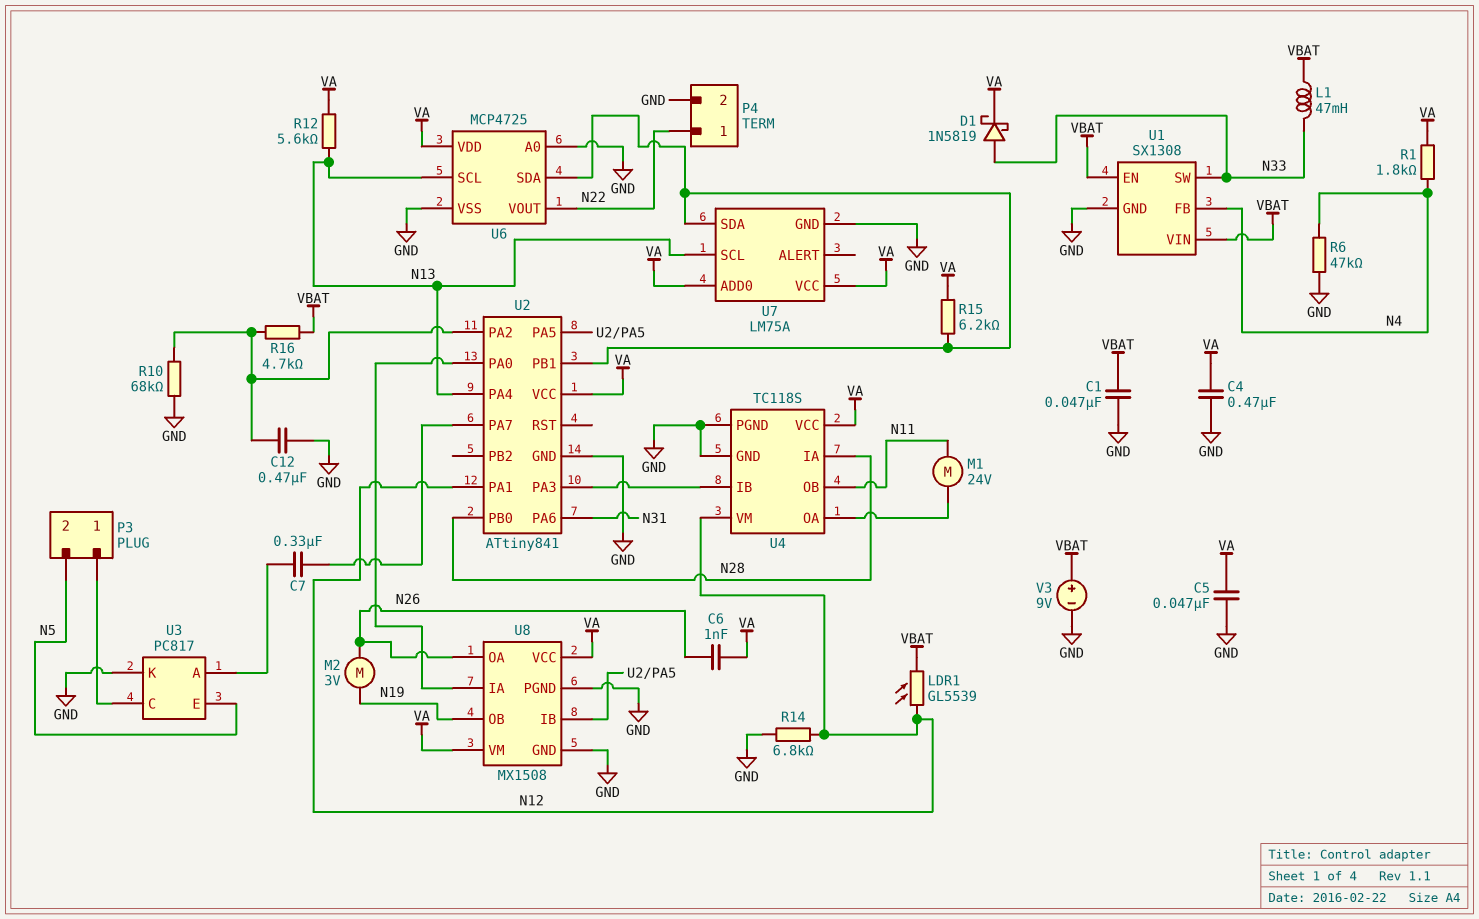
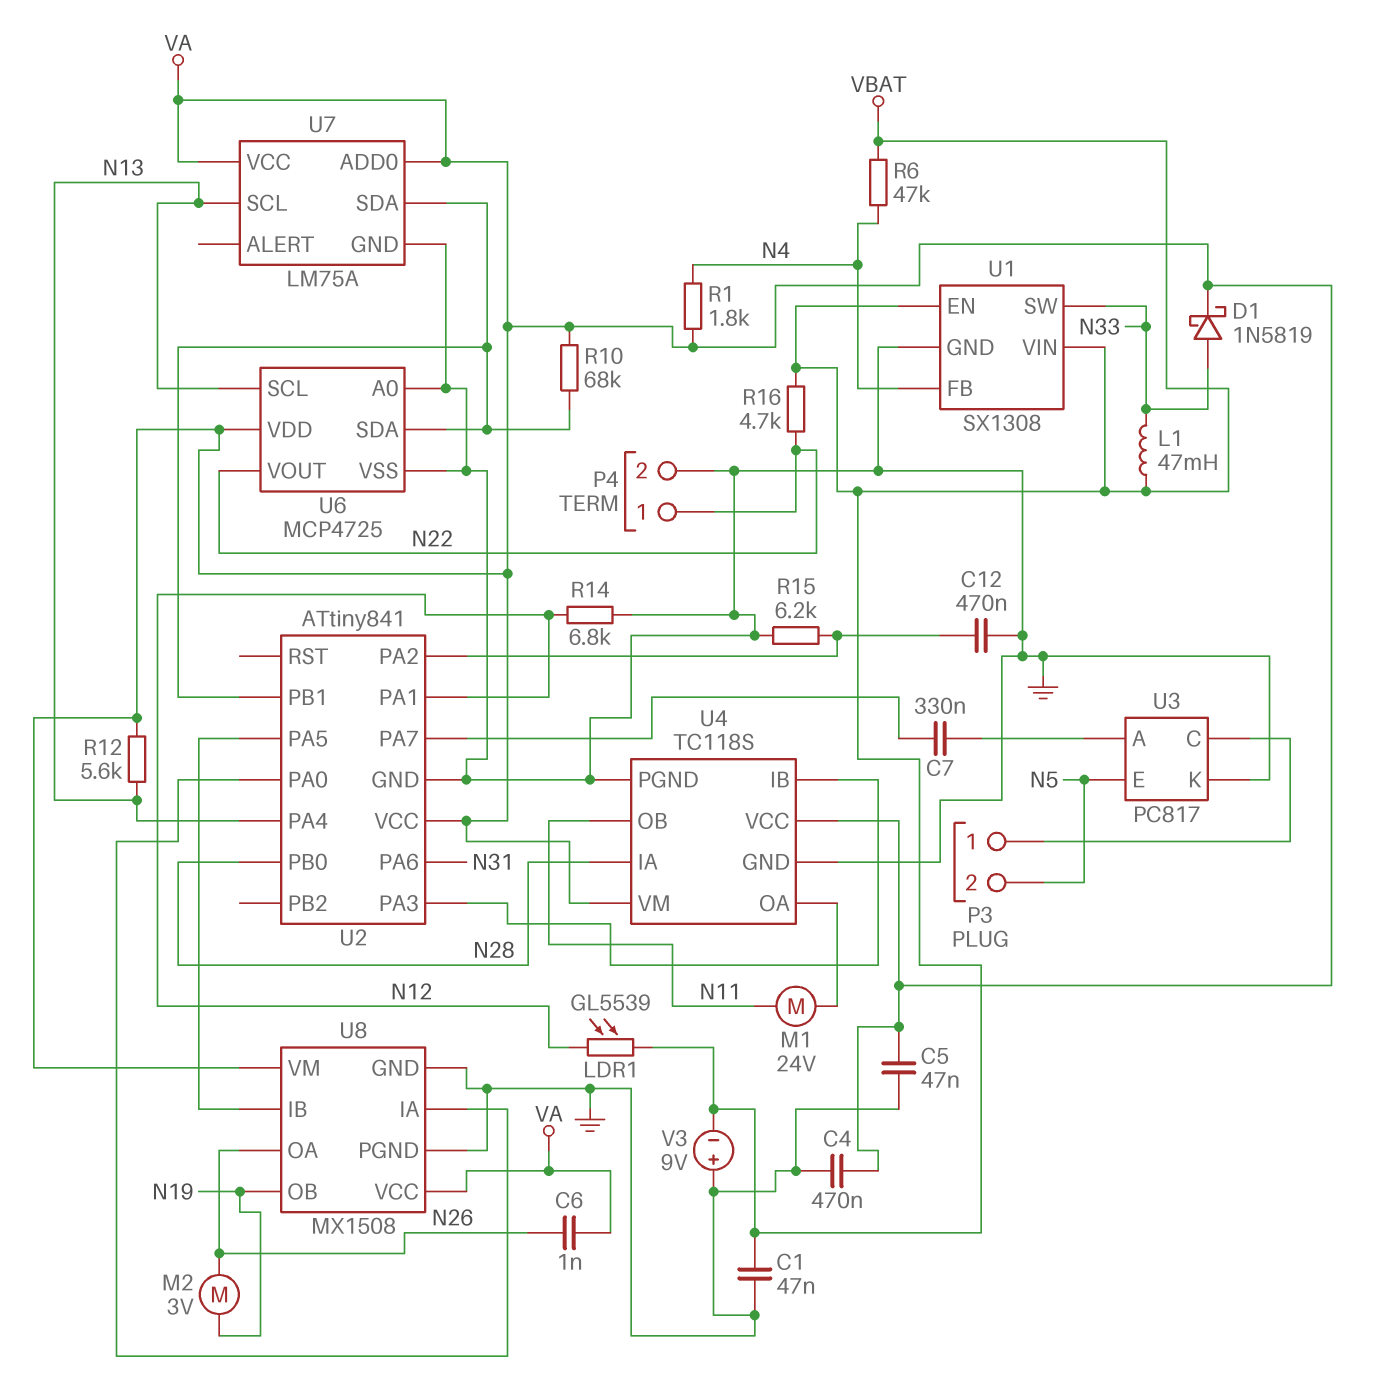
R6: 47k (GND, N4) -> 47k (N4, VBAT)
R10: 68k (GND, U2/PA2) -> 68k (U2/PB1, VA)
R15: 6.2k (U2/PB1, VA) -> 6.2k (GND, U2/PA2)
R16: 4.7k (U2/PA2, VBAT) -> 4.7k (N22, VBAT)
U4 pin VM: N12 -> VA
V3: 9V (plus VBAT, minus GND) -> 9V (plus GND, minus VBAT)

